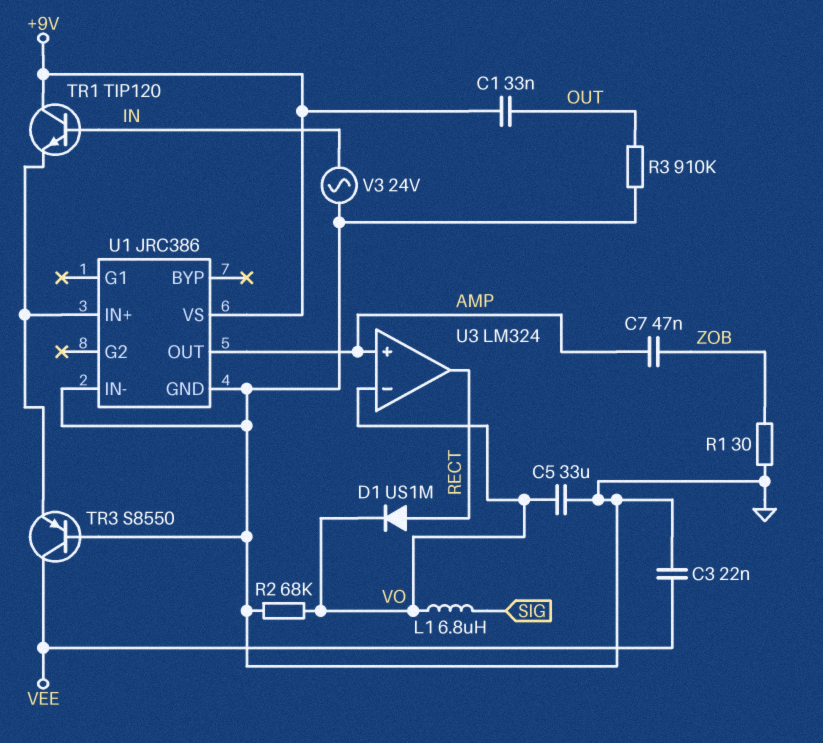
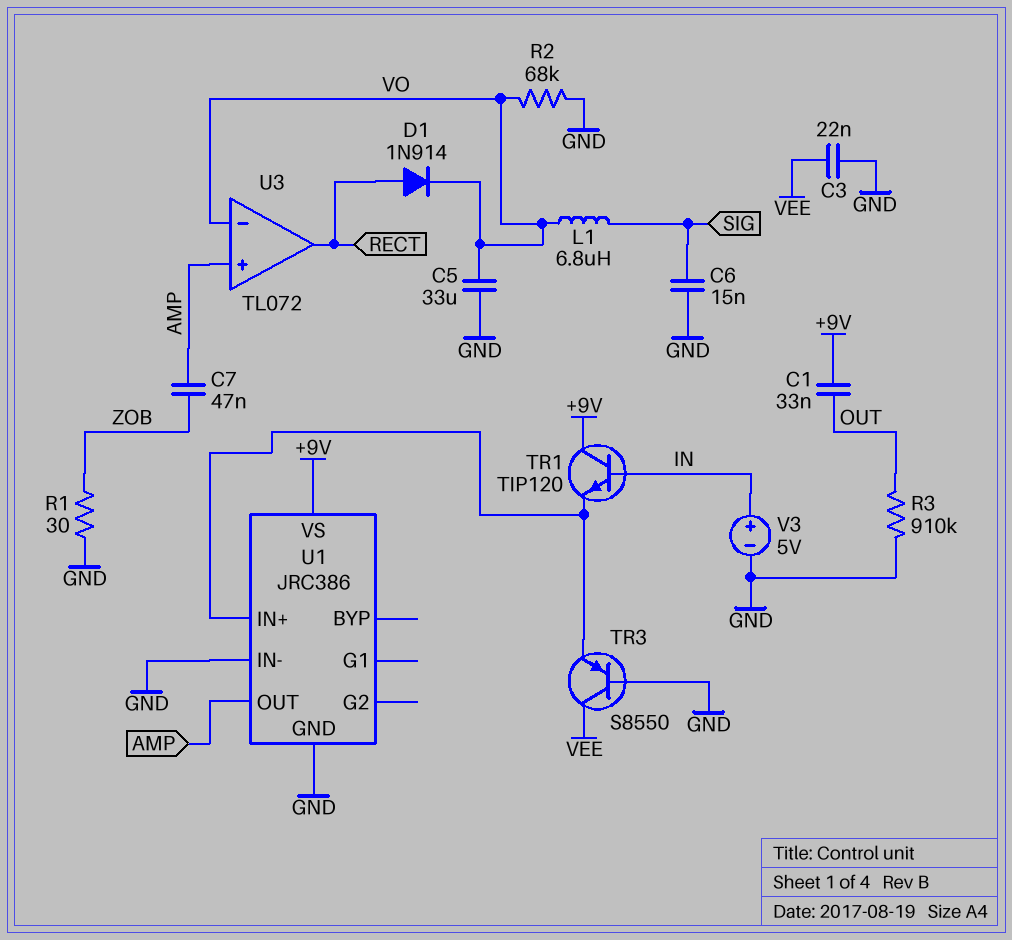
C6: none -> 15nF (GND, SIG)
D1: diode US1M (A RECT, K VO) -> diode 1N914 (A RECT, K VO)
U3: LM324 -> TL072
V3: AC 24V (GND, IN) -> 5V (plus IN, minus GND)

